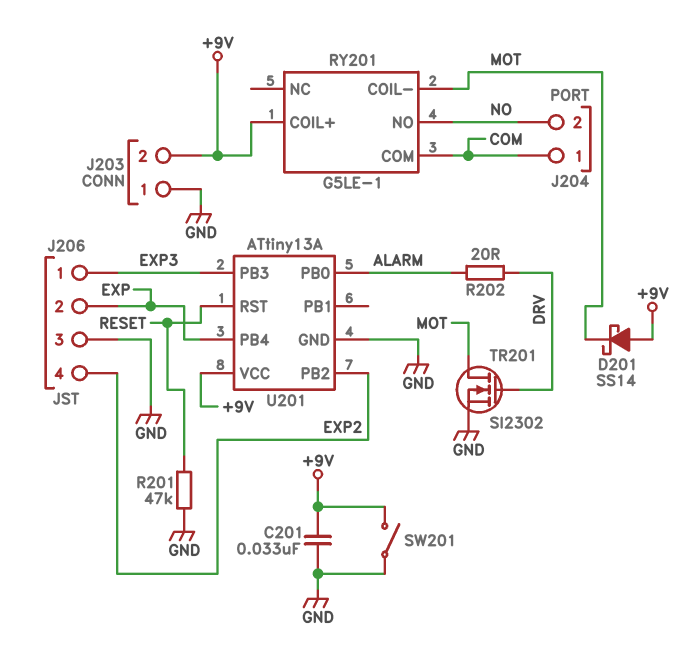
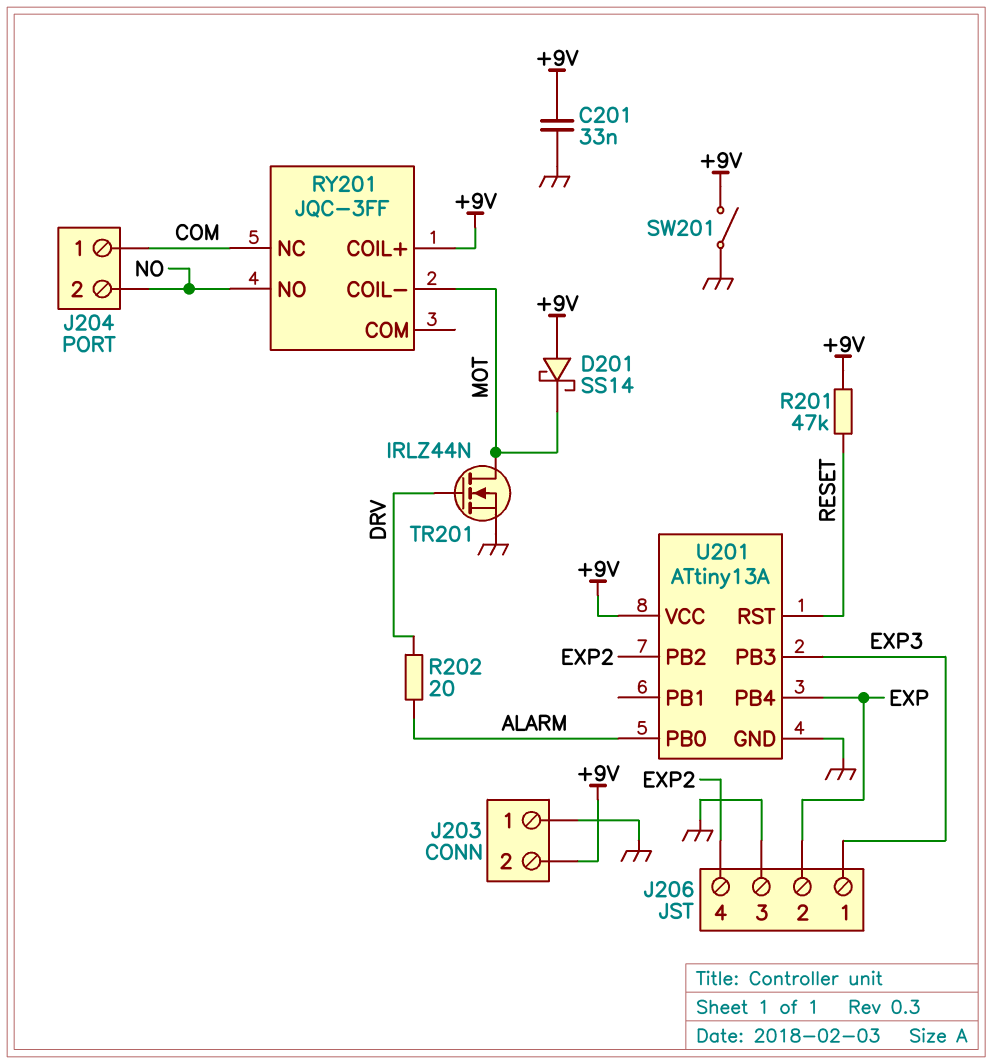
R201: 47k (GND, RESET) -> 47k (+9V, RESET)
RY201: G5LE-1 -> JQC-3FF
RY201 pin COM: COM -> none
RY201 pin NC: none -> COM
TR201: NMOS SI2302 (G DRV, D MOT, S GND) -> NMOS IRLZ44N (G DRV, D MOT, S GND)

